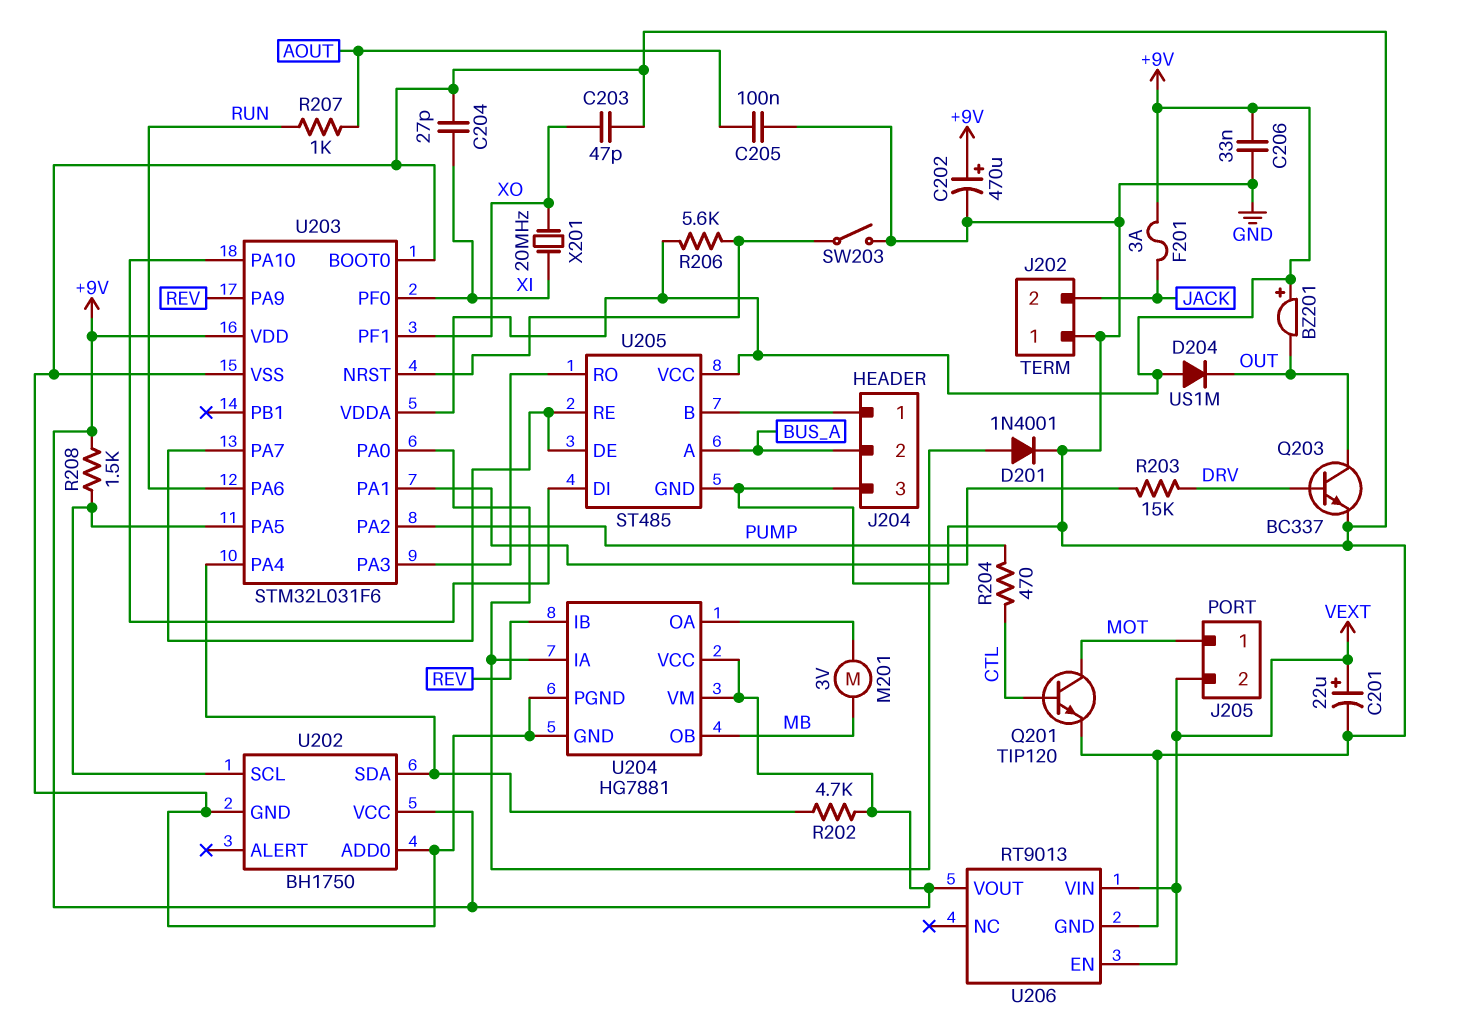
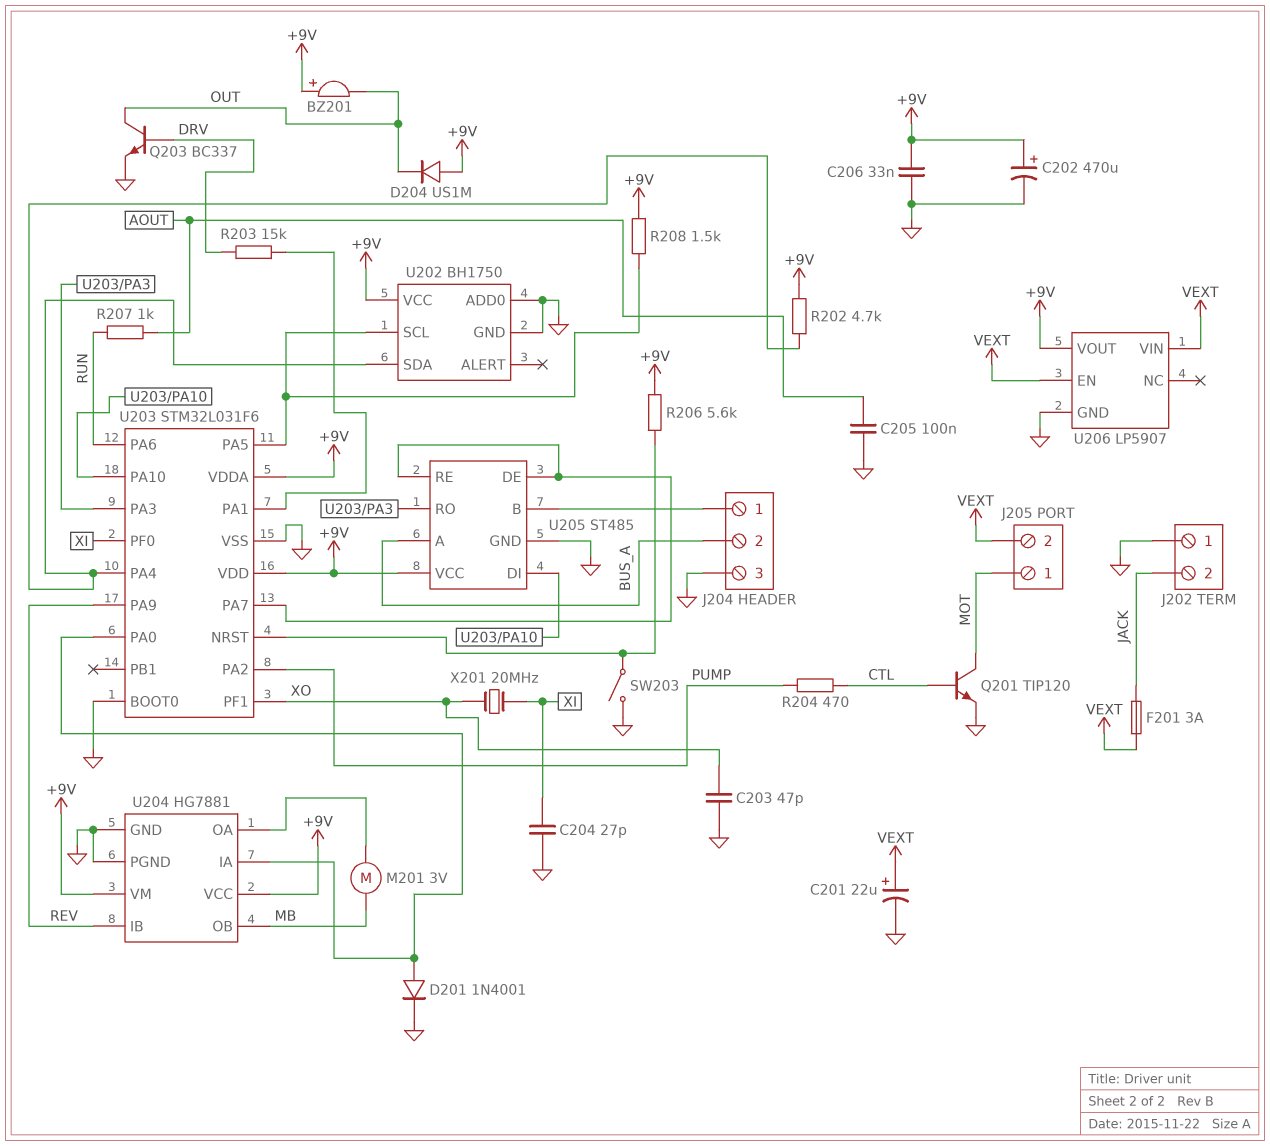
F201: 3A (+9V, JACK) -> 3A (JACK, VEXT)
U206: RT9013 -> LP5907

